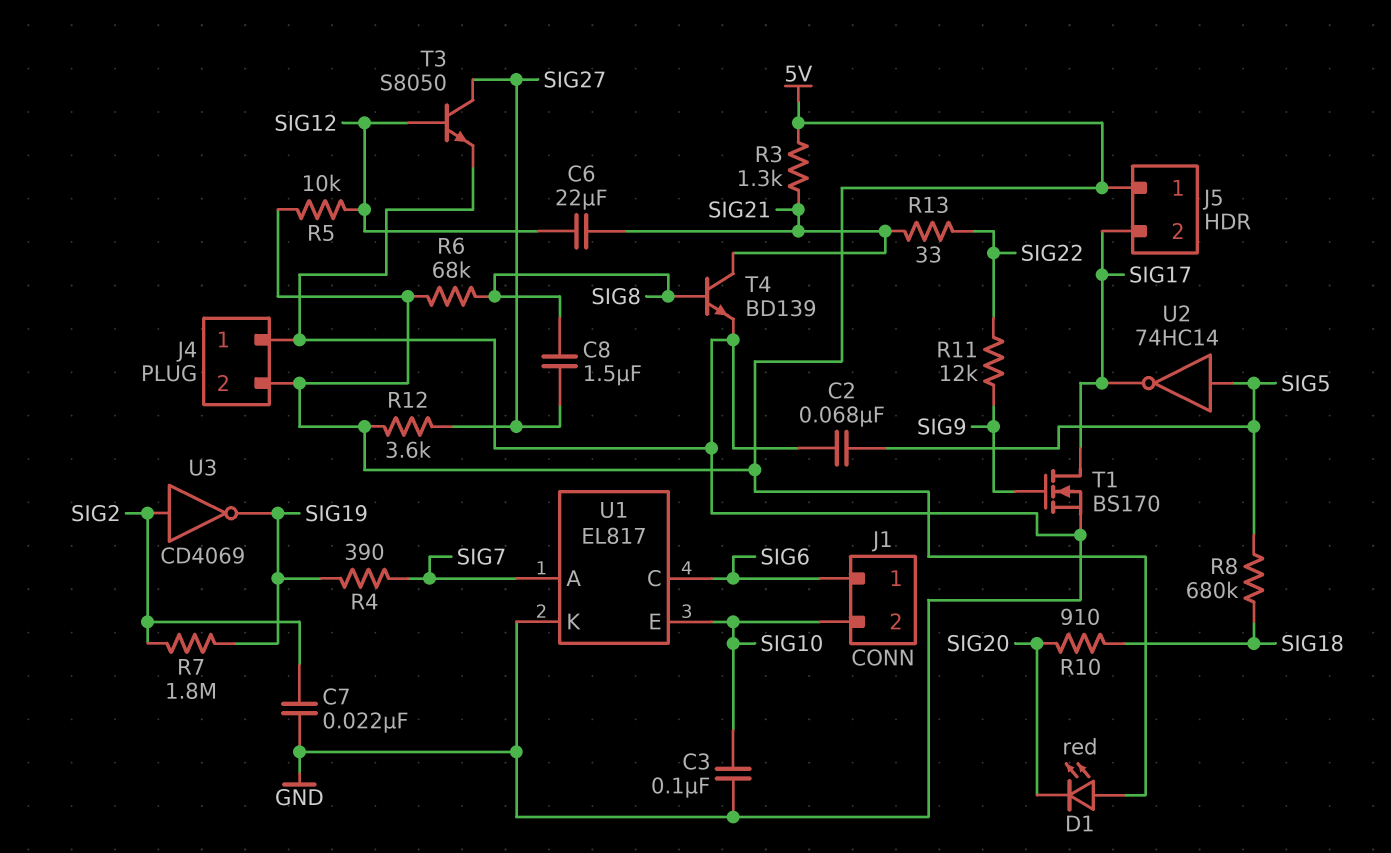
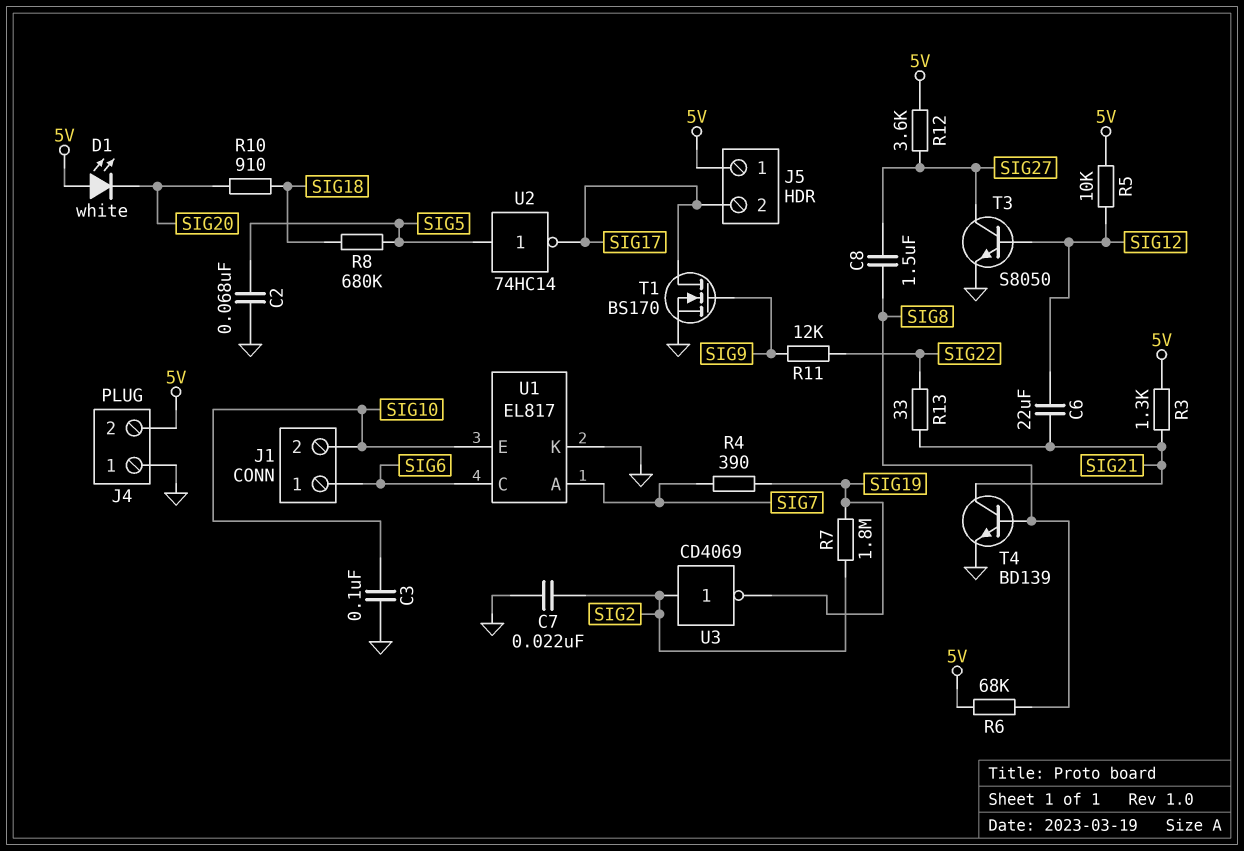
D1: LED red (A 5V, K SIG20) -> LED white (A 5V, K SIG20)

